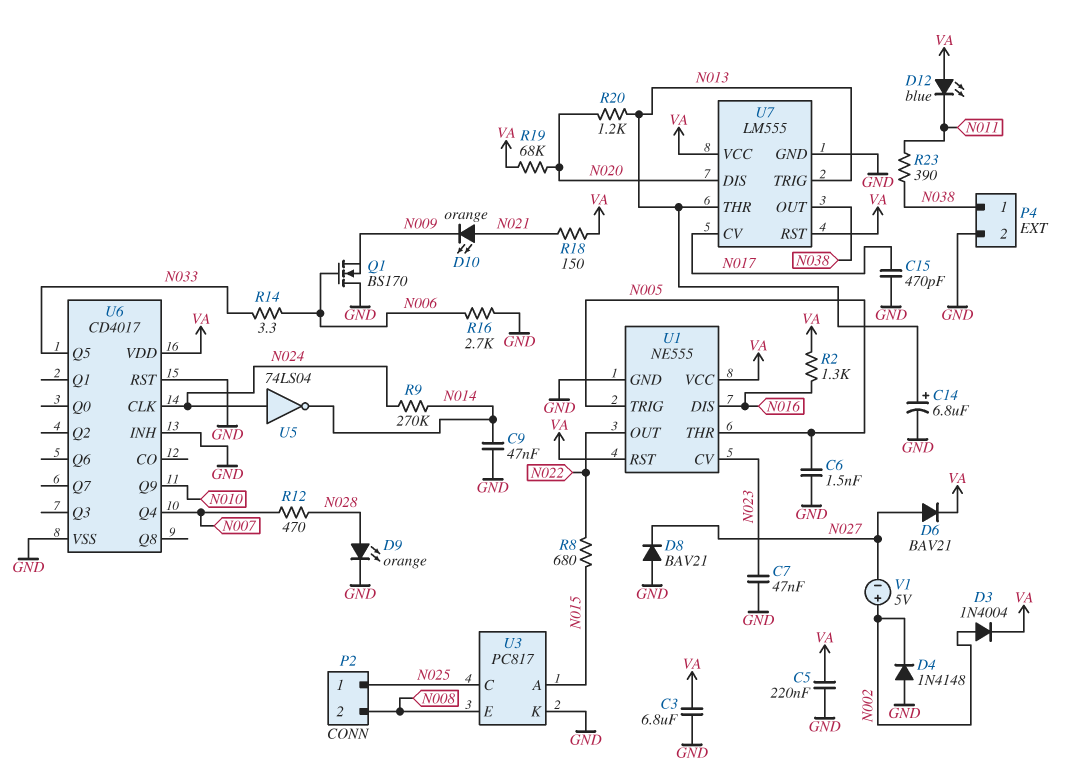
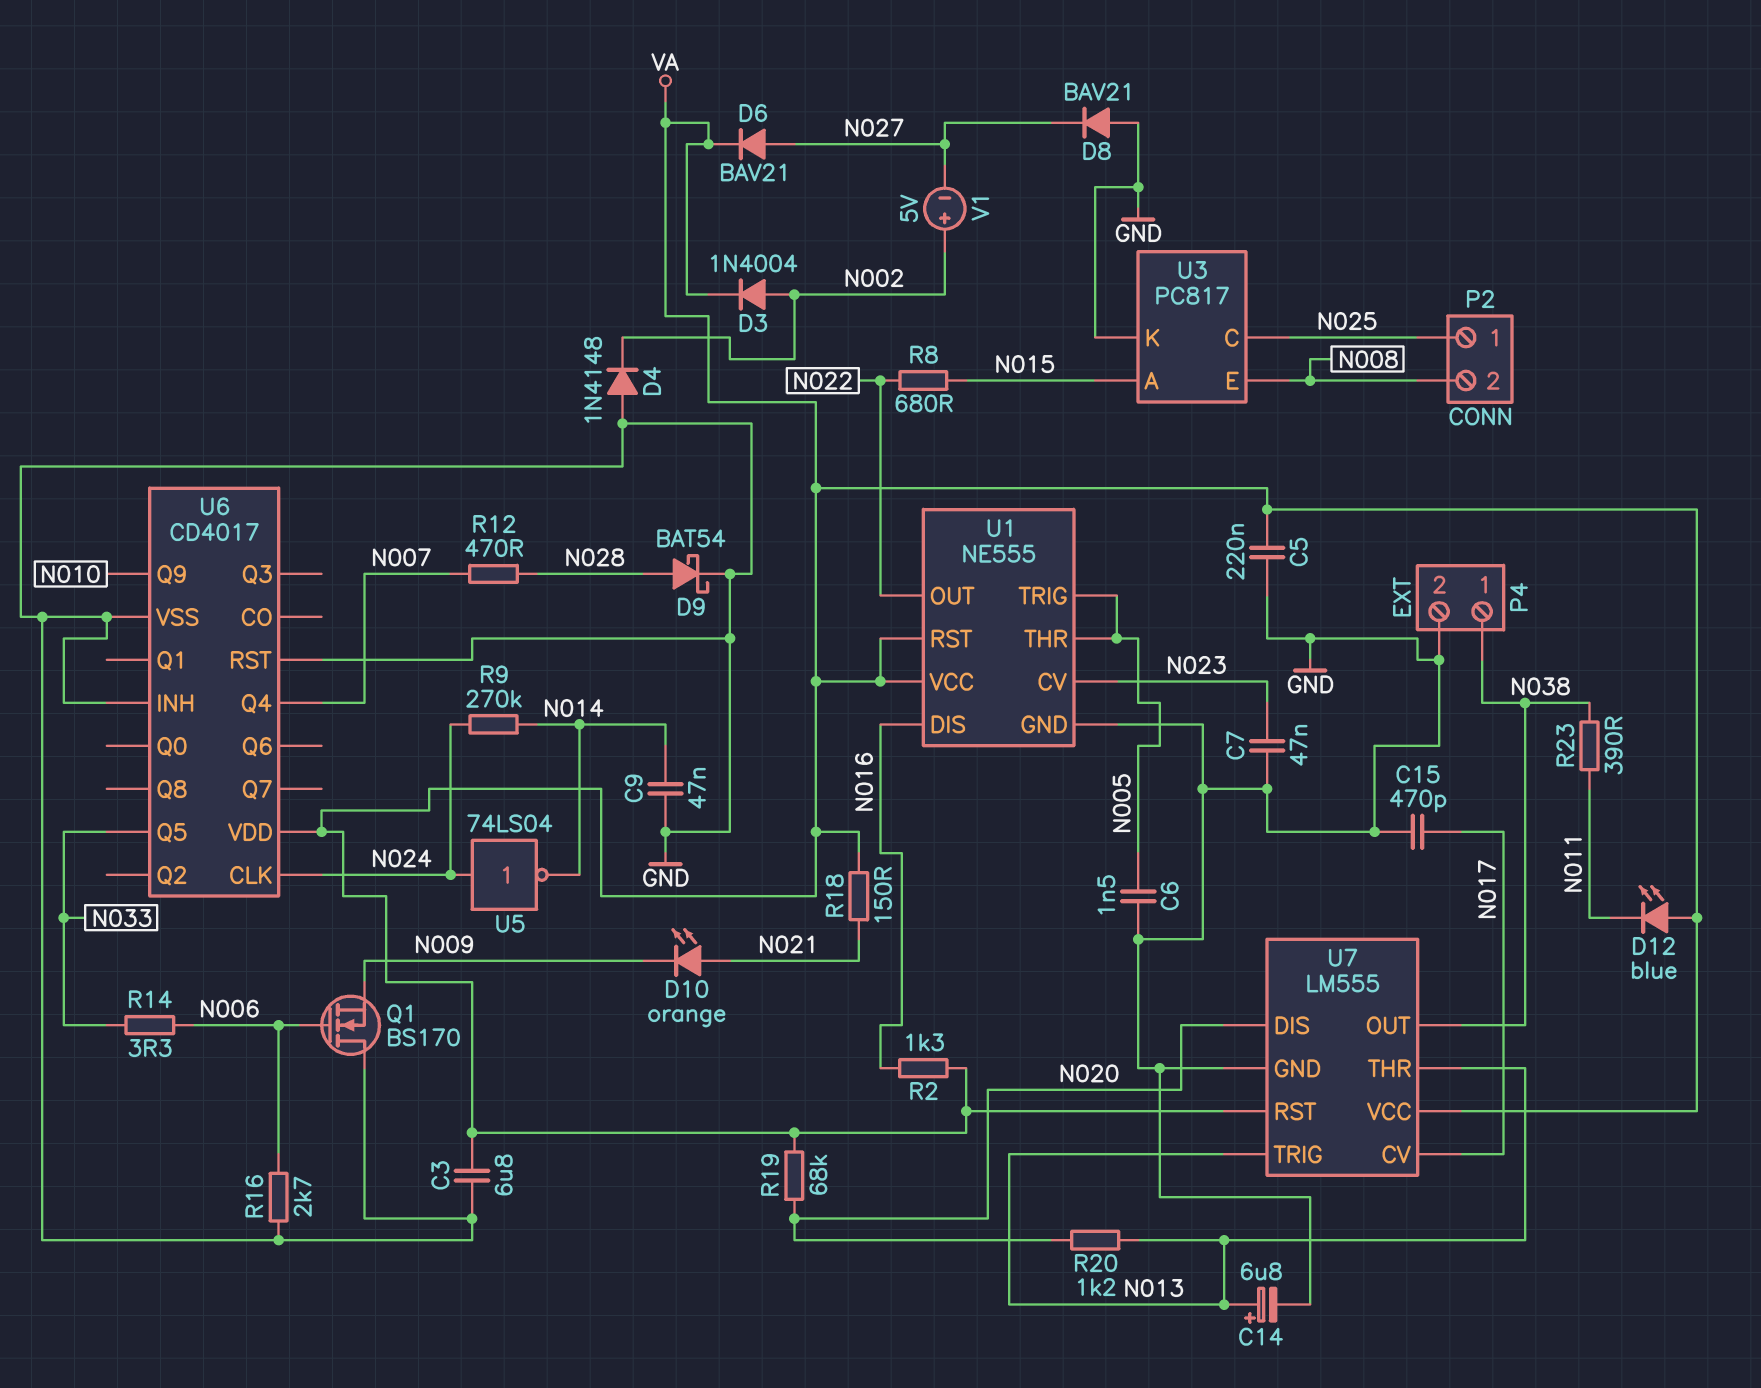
D9: LED orange (A N028, K GND) -> schottky BAT54 (A N028, K GND)

